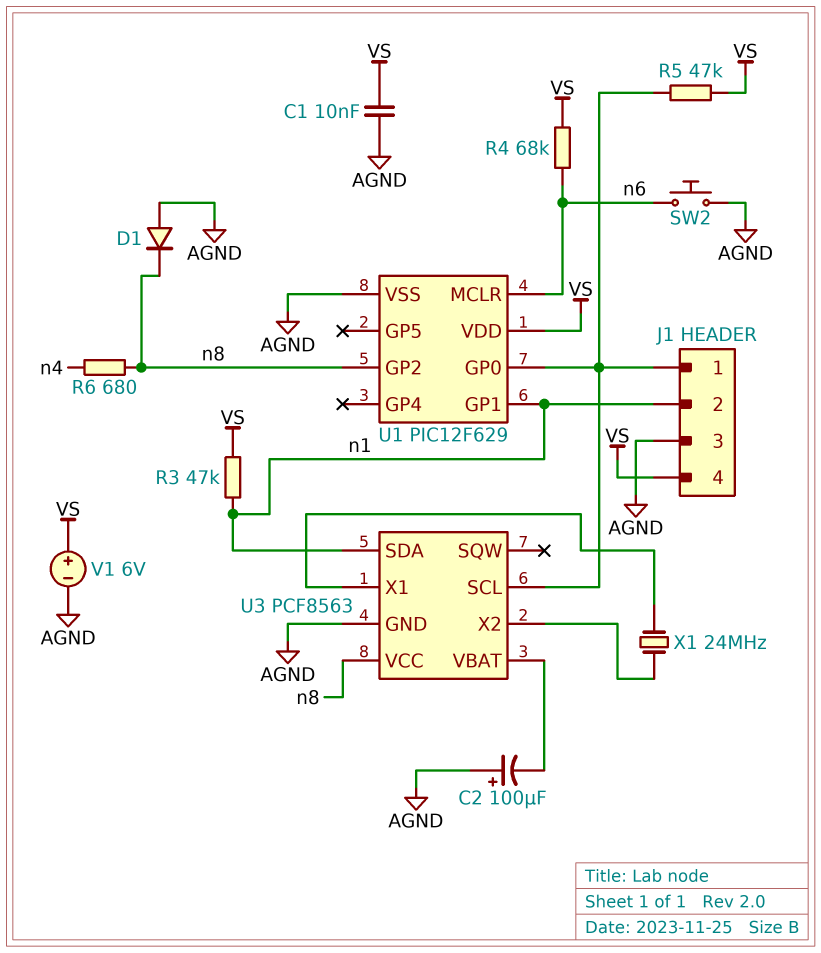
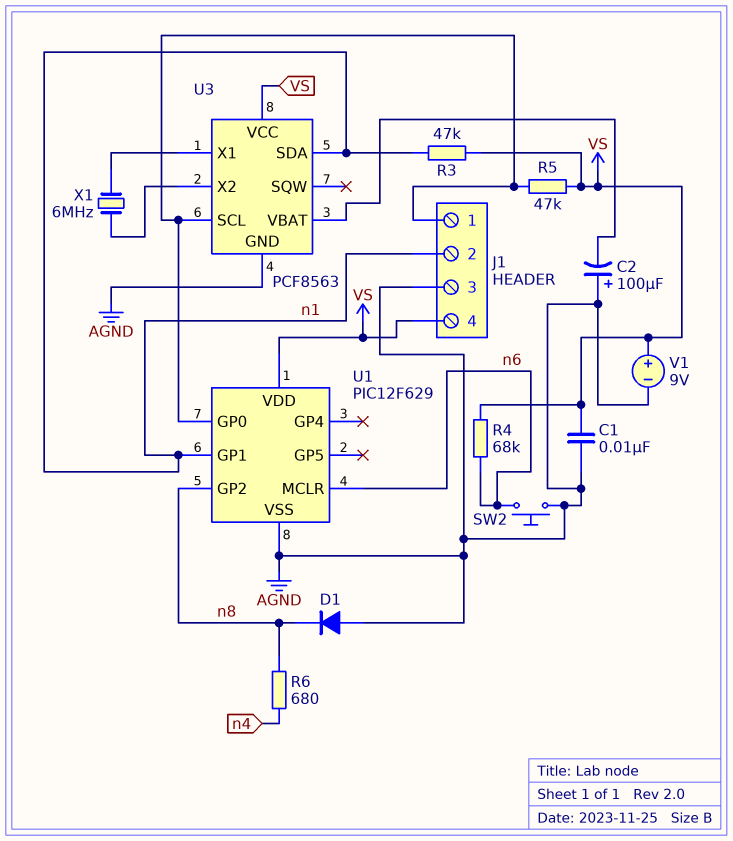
U3 pin VCC: n8 -> VS
V1: 6V (plus VS, minus AGND) -> 9V (plus VS, minus AGND)
X1: 24MHz (U3/X1, U3/X2) -> 6MHz (U3/X1, U3/X2)

